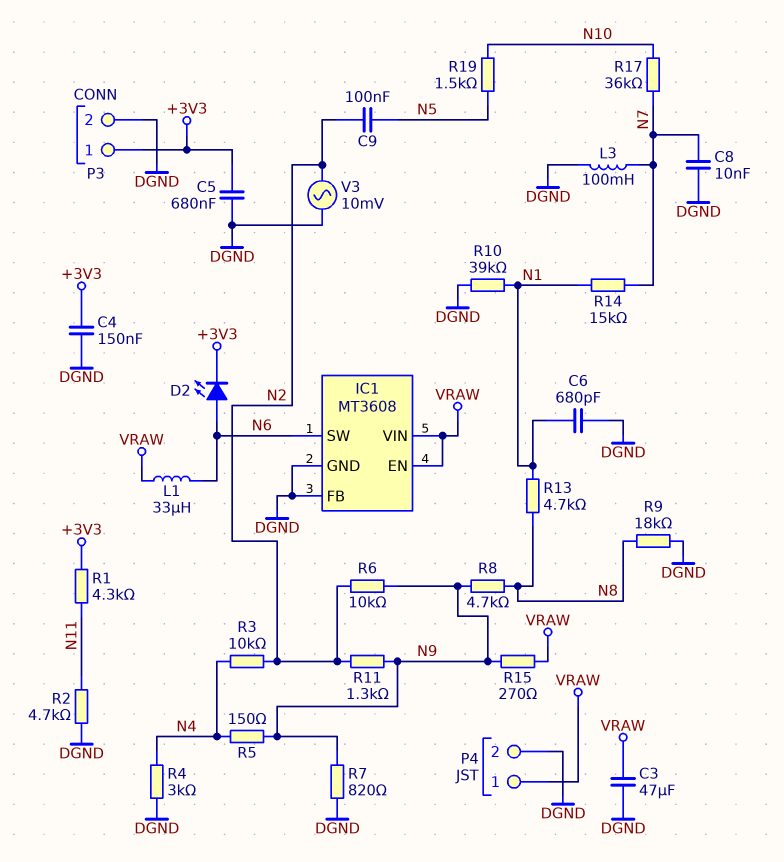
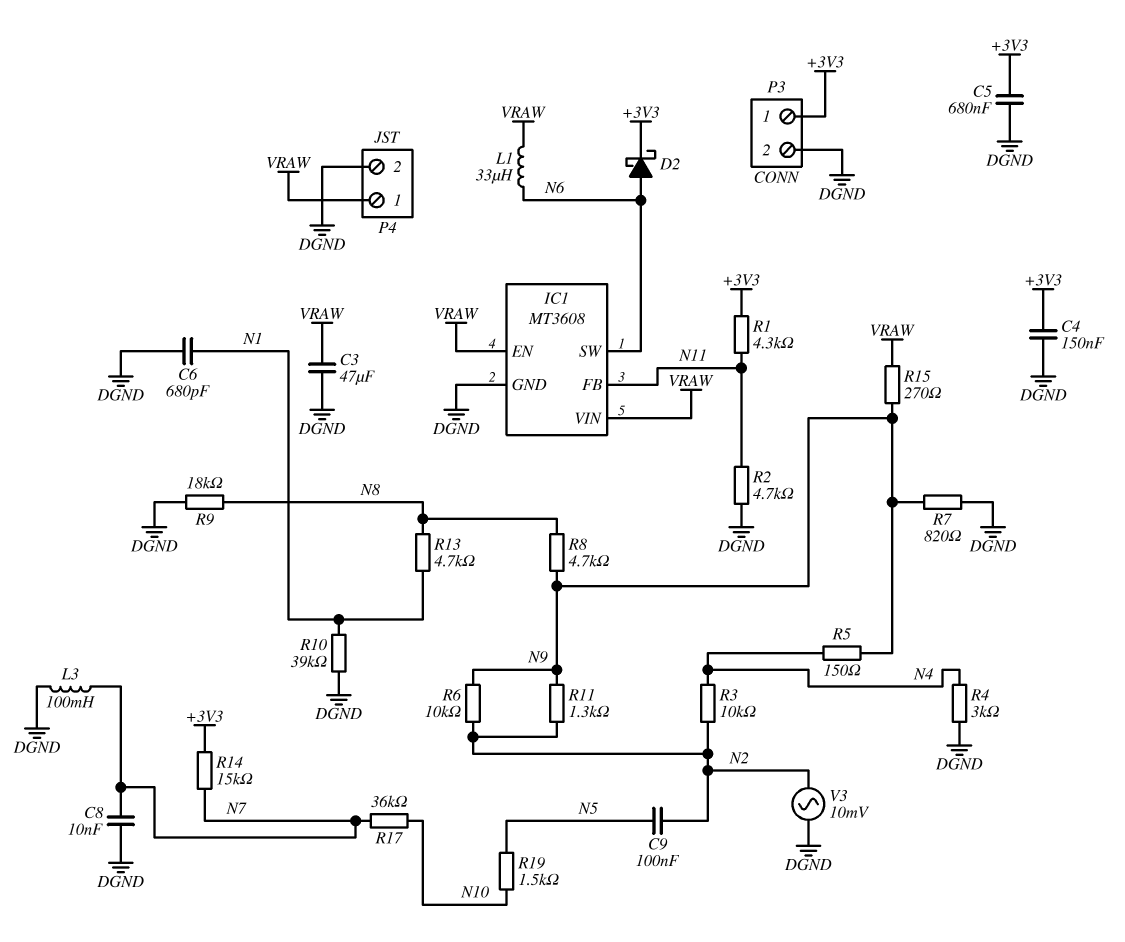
D2: LED (A N6, K +3V3) -> schottky (A N6, K +3V3)
IC1 pin FB: DGND -> N11
R14: 15k (N1, N7) -> 15k (+3V3, N7)

